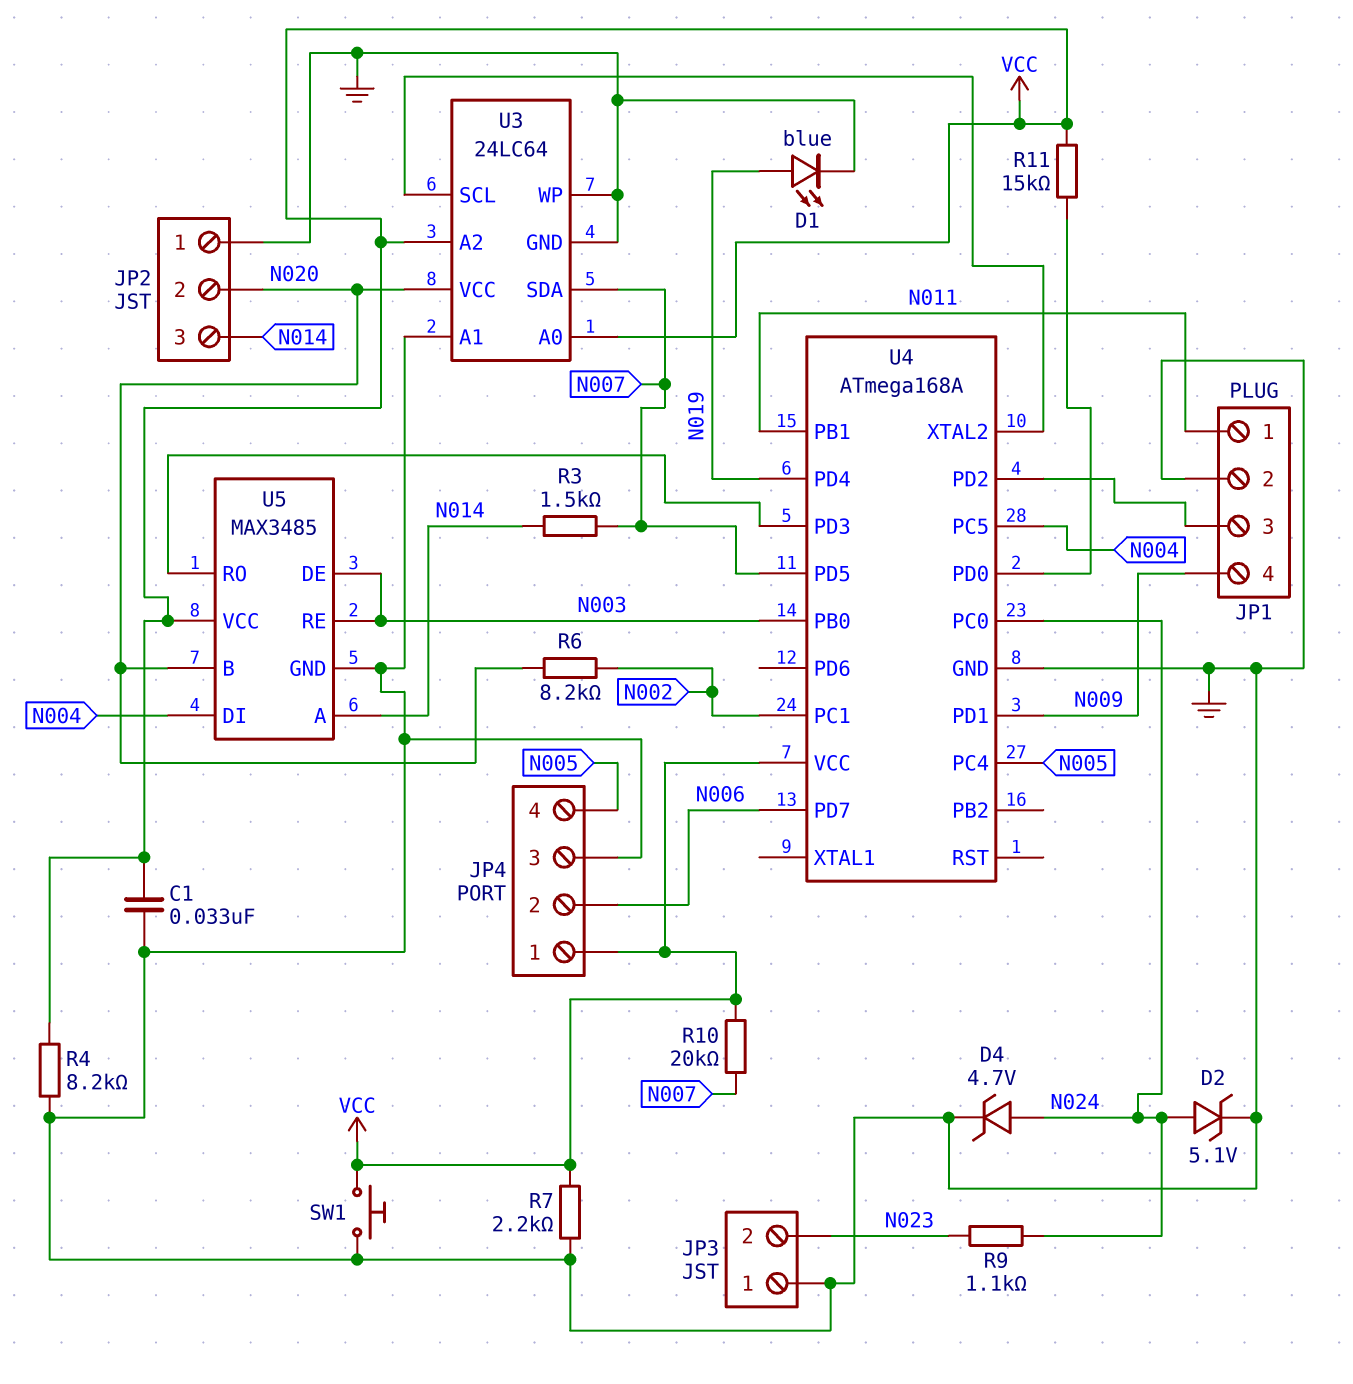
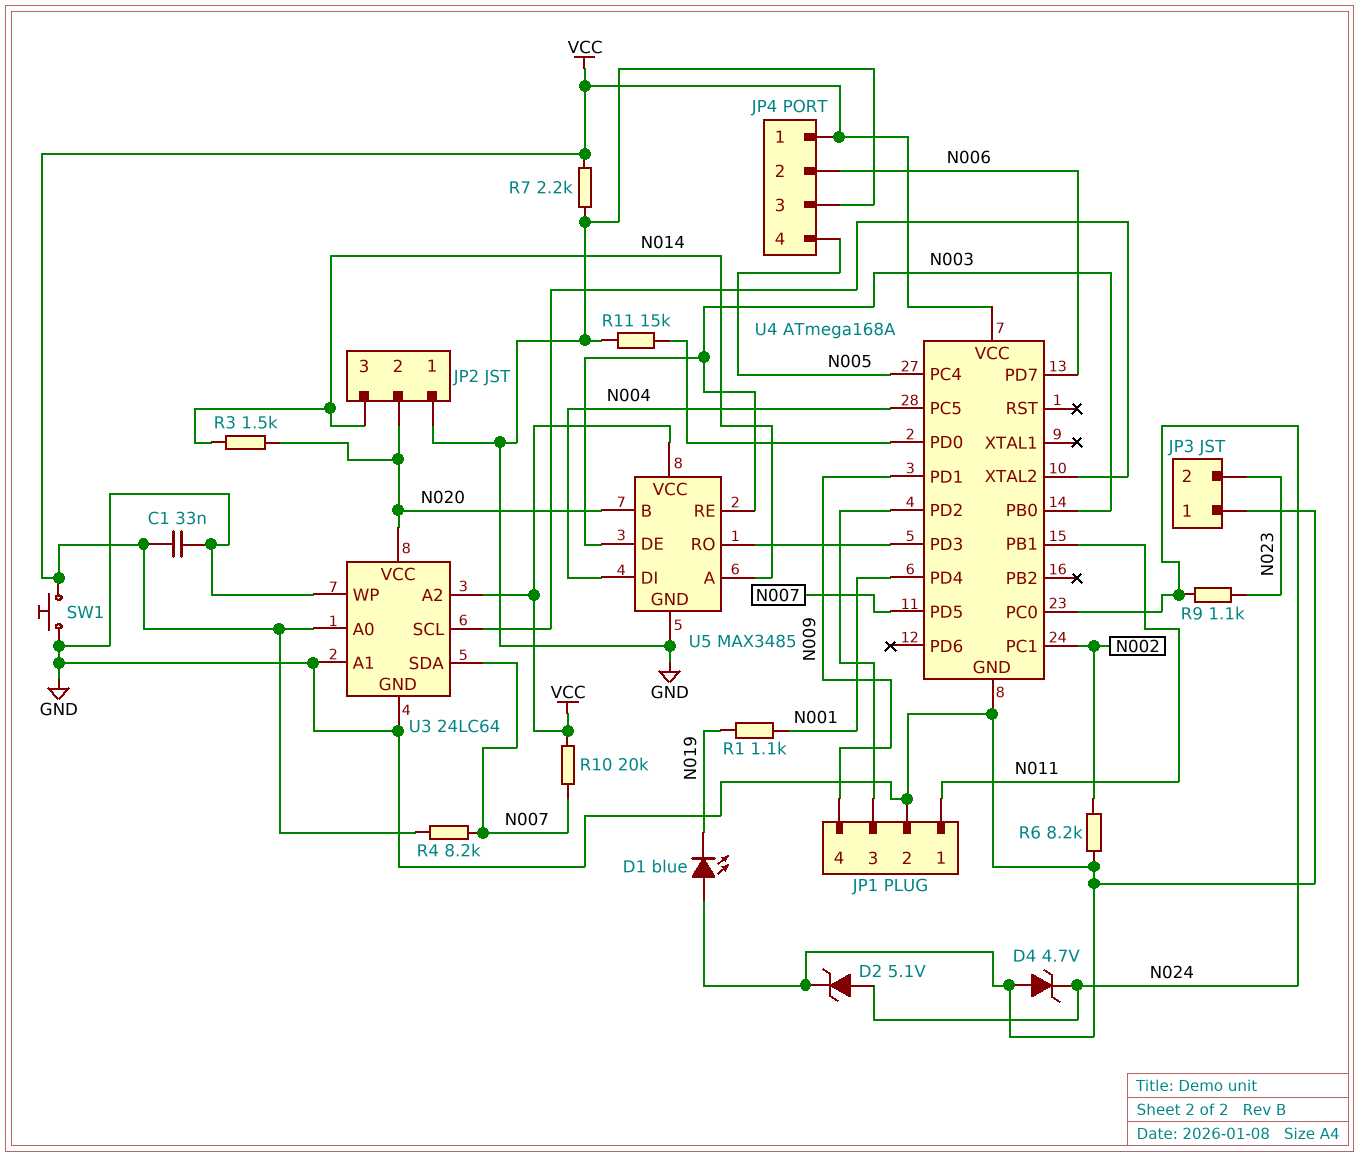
D1: LED blue (A N019, K GND) -> LED blue (A GND, K N019)
D4: zener 4.7V (A N024, K GND) -> zener 4.7V (A GND, K N024)
R1: none -> 1.1k (N001, N019)
R3: 1.5k (N007, N014) -> 1.5k (N014, N020)
R4: 8.2k (GND, VCC) -> 8.2k (N007, VCC)
R6: 8.2k (N002, N020) -> 8.2k (GND, N002)
R11: 15k (U4/PD0, VCC) -> 15k (GND, U4/PD0)
U4 pin PD4: N019 -> N001

